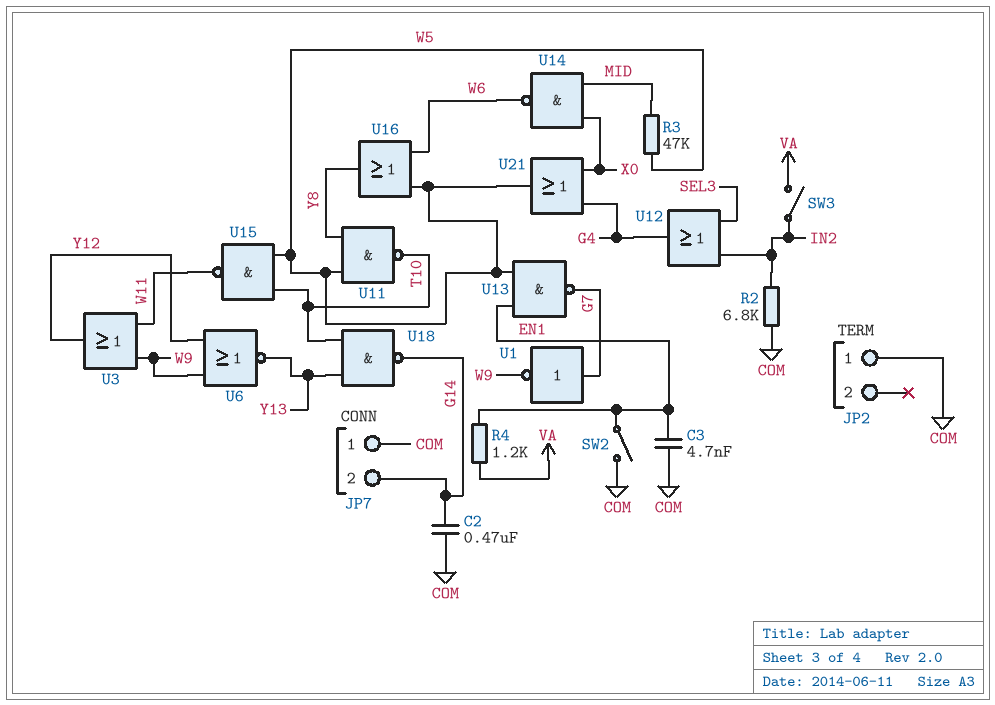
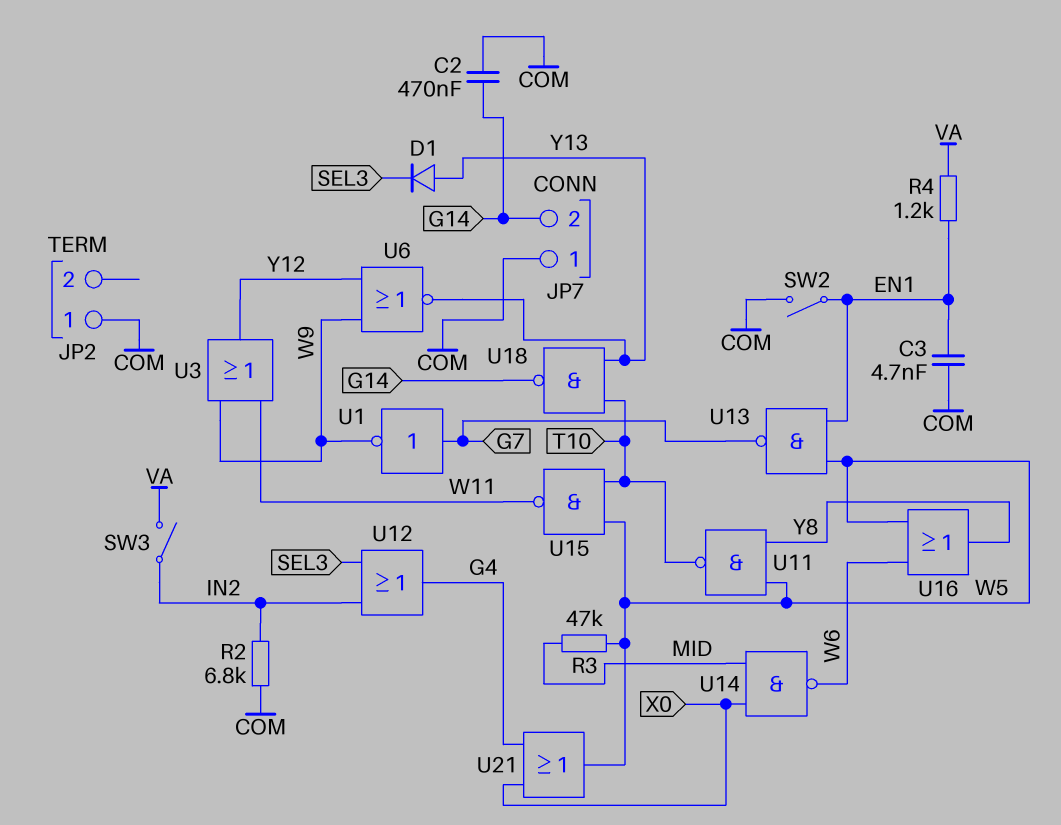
D1: none -> diode (A Y13, K SEL3)

